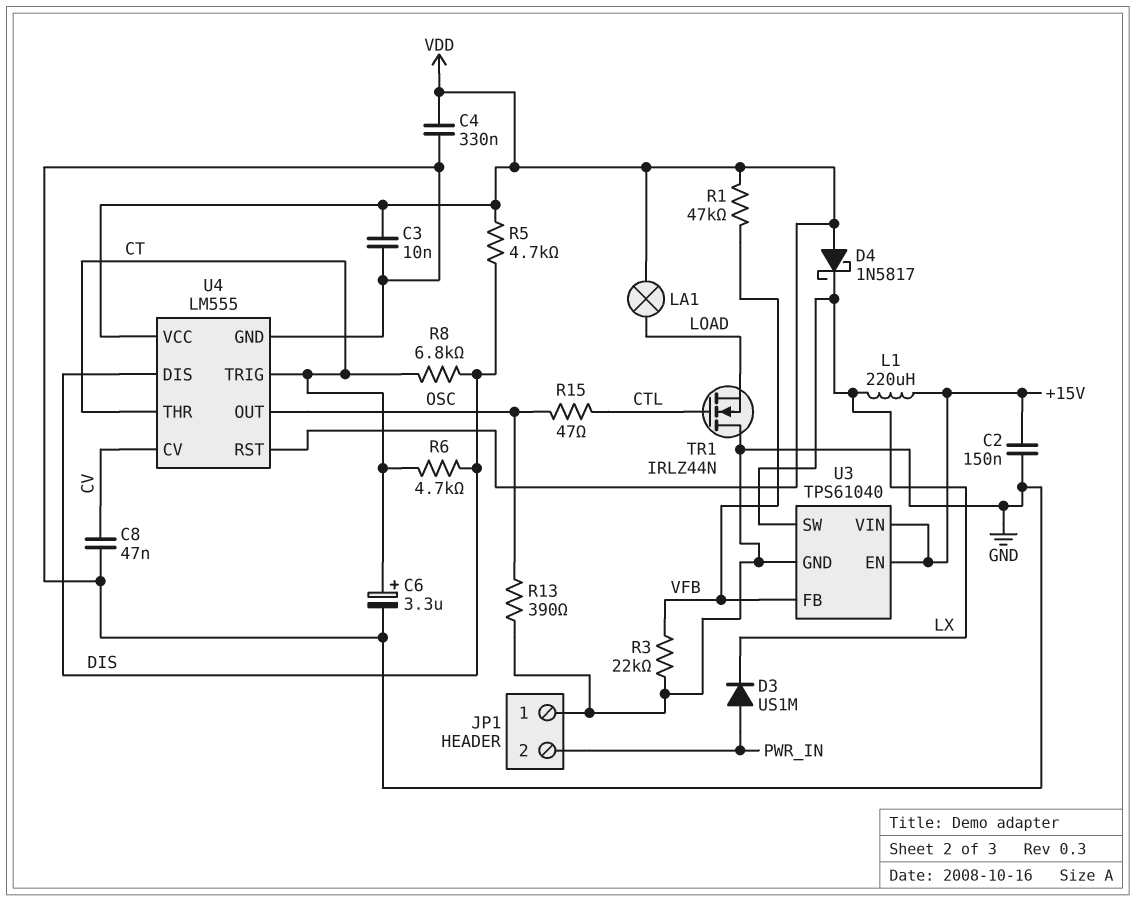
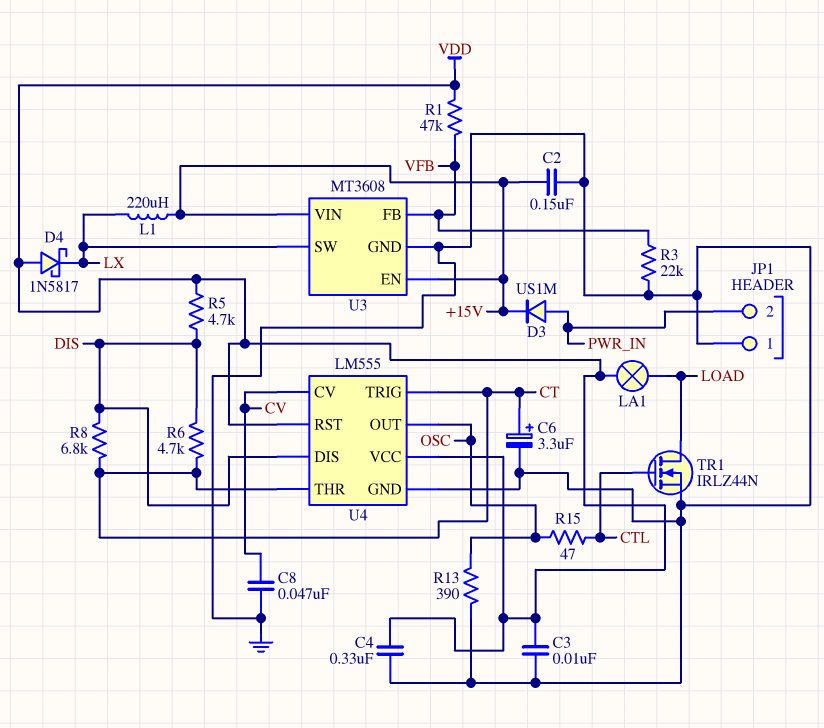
D3: diode US1M (A PWR_IN, K LX) -> diode US1M (A PWR_IN, K +15V)
TR1: NMOS IRLZ44N (G CTL, D GND, S LOAD) -> NMOS IRLZ44N (G CTL, D LOAD, S GND)
U3: TPS61040 -> MT3608

